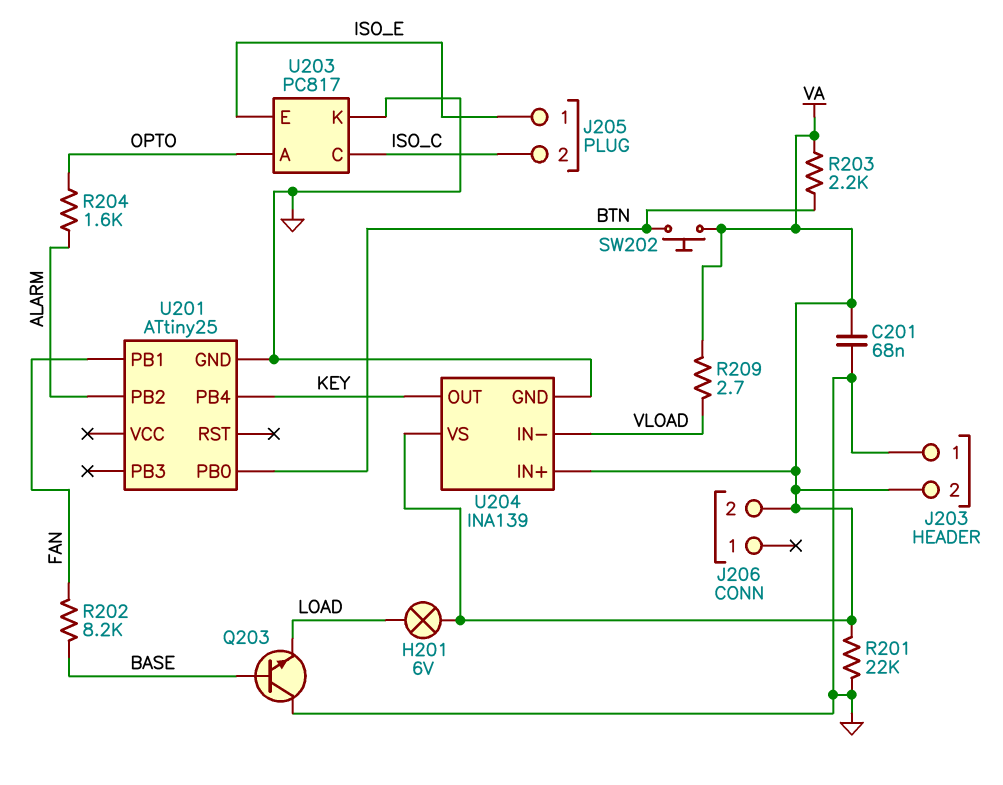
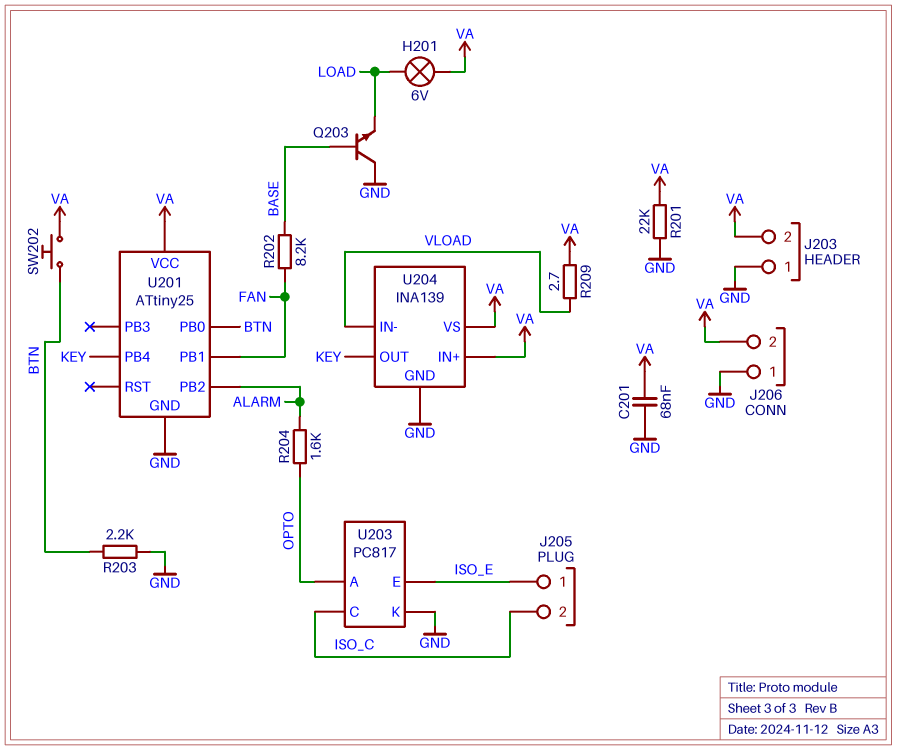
J206 pin 1: none -> GND
R203: 2.2k (BTN, VA) -> 2.2k (BTN, GND)
U201 pin VCC: none -> VA

